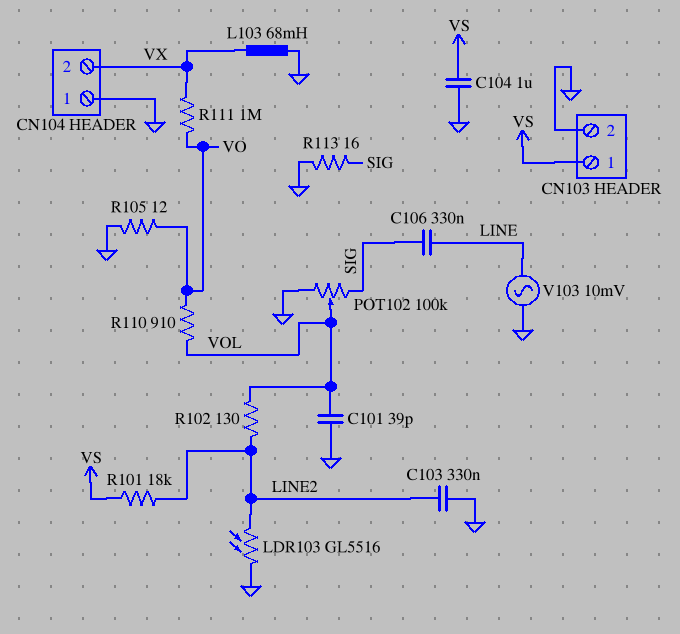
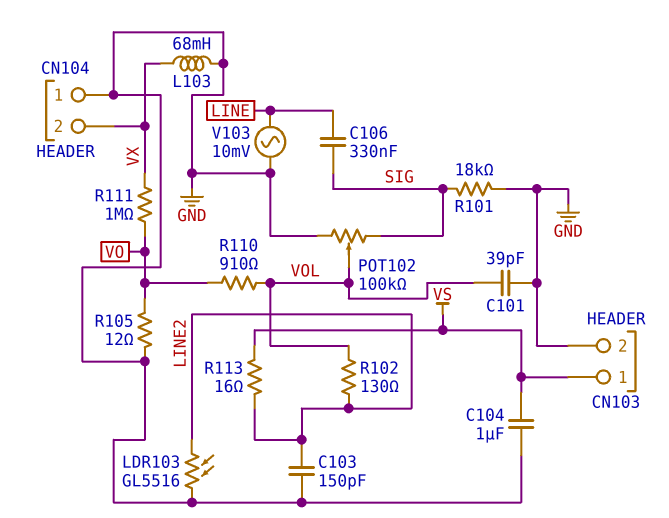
C103: 330nF (GND, LINE2) -> 150pF (GND, LINE2)
R101: 18k (LINE2, VS) -> 18k (GND, SIG)
R113: 16 (GND, SIG) -> 16 (LINE2, VS)

